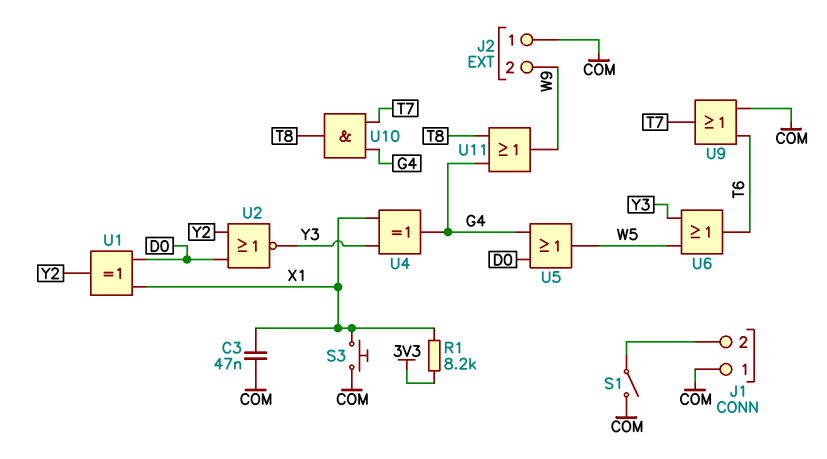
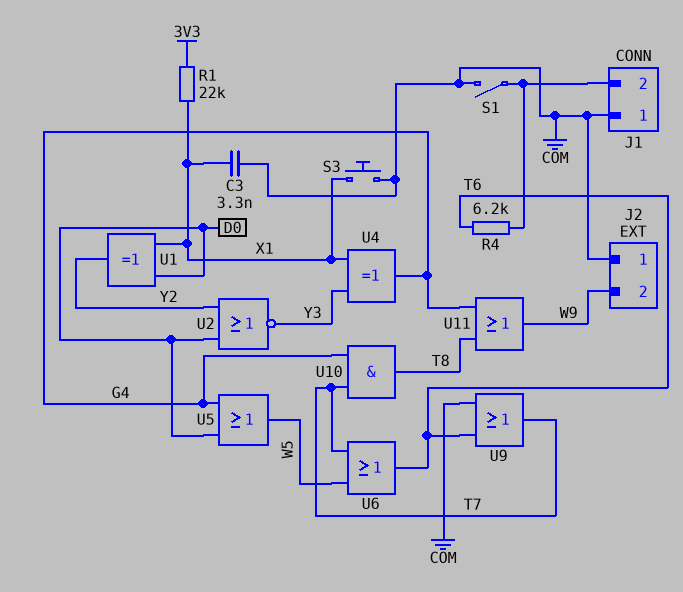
C3: 47nF (COM, X1) -> 3.3nF (COM, X1)
R1: 8.2k (3V3, X1) -> 22k (3V3, X1)
R4: none -> 6.2k (J1/2, T6)
U6: OR (in W5, in Y3, out T6) -> OR (in T7, in W5, out T6)

